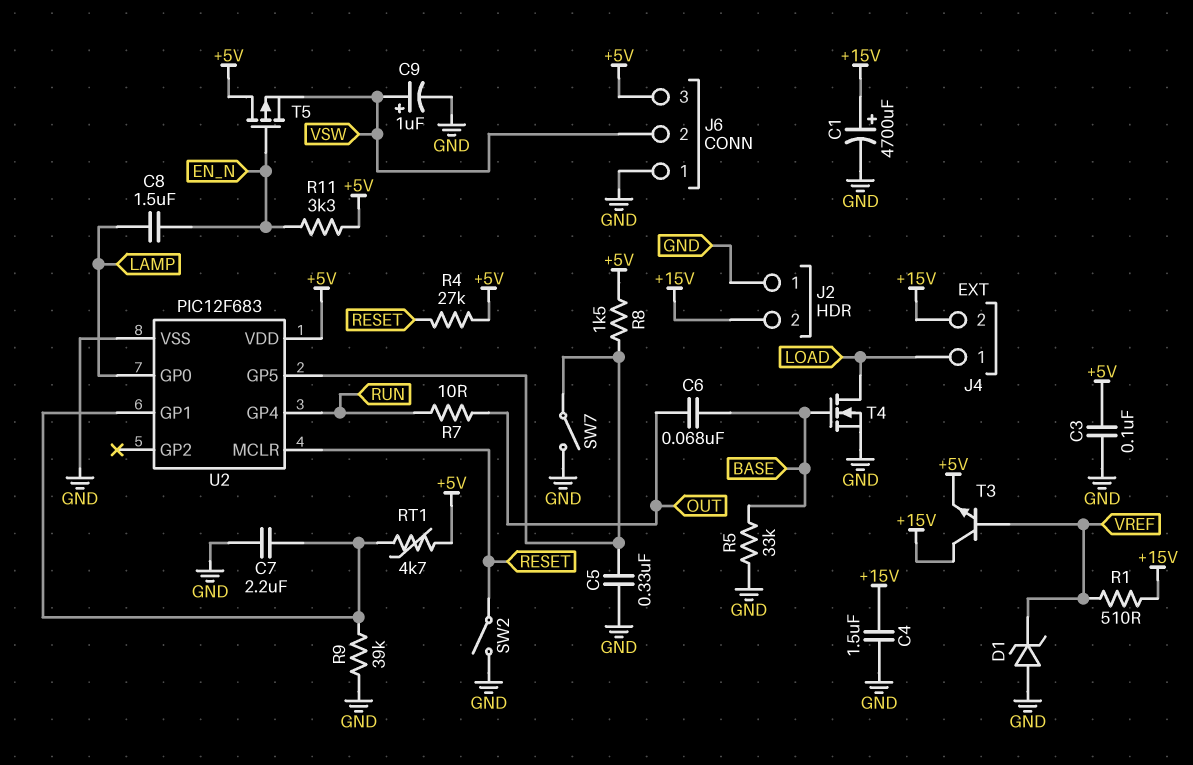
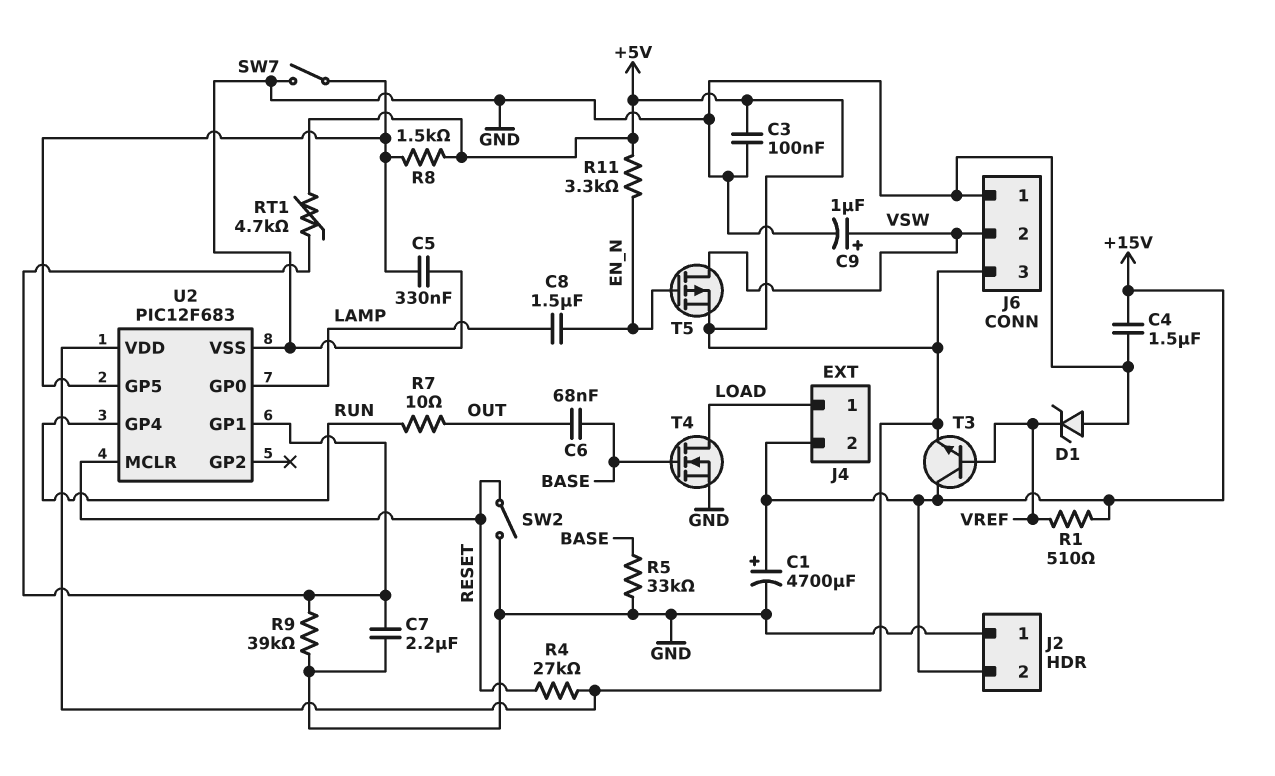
T5: PMOS (G EN_N, D +5V, S VSW) -> PMOS (G EN_N, D VSW, S +5V)

